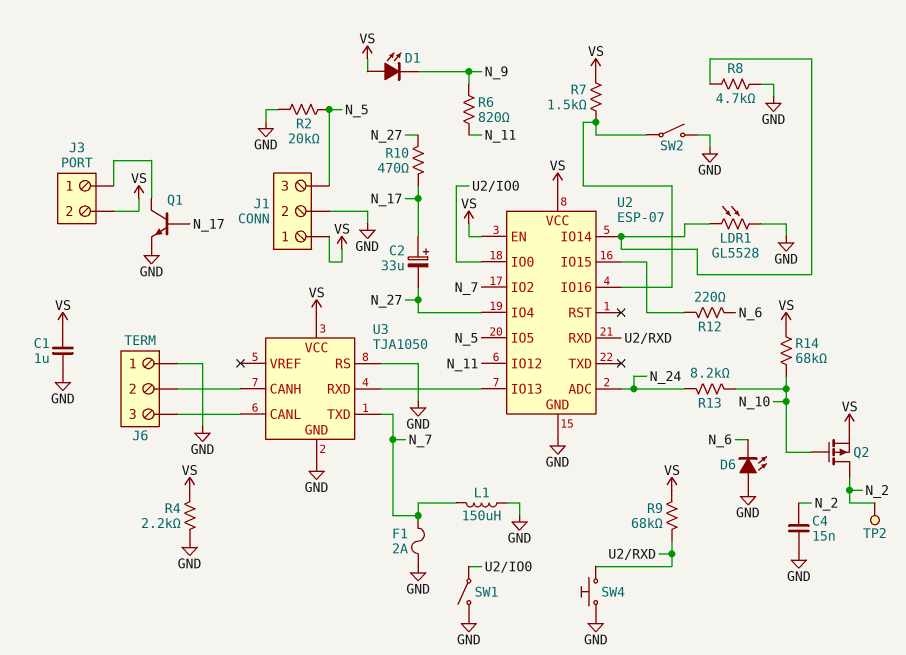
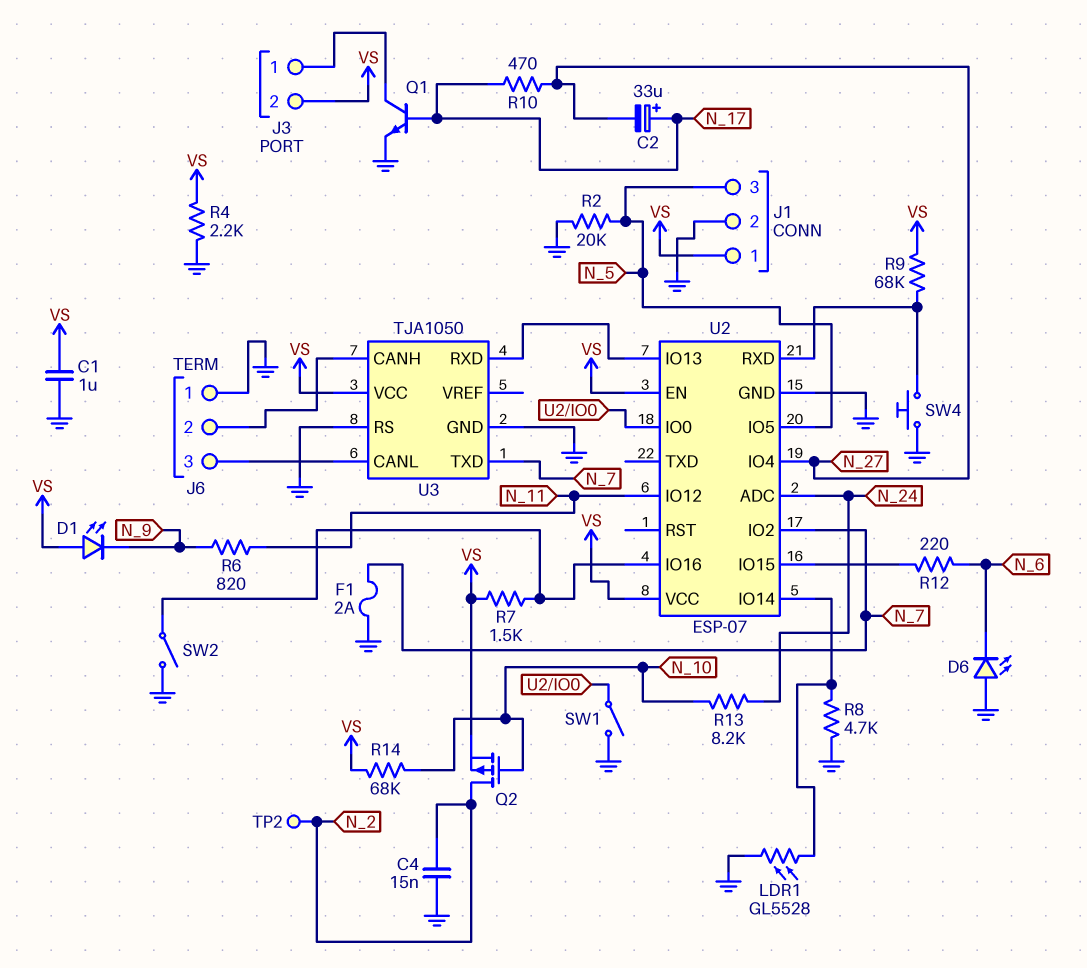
L1: 150uH (GND, N_7) -> none

